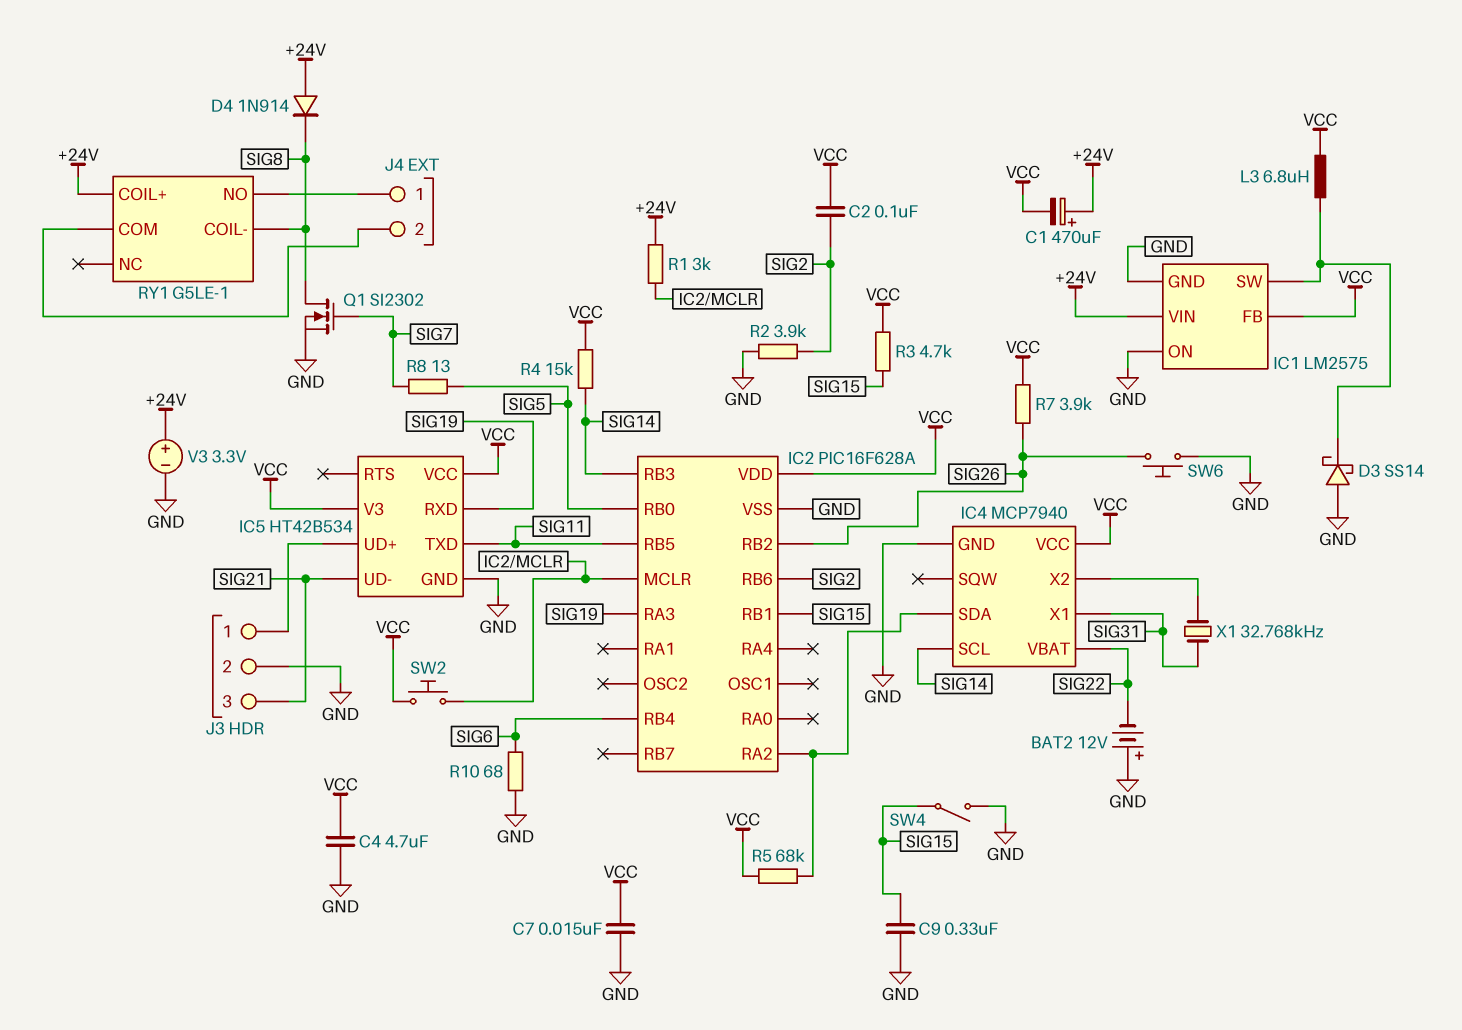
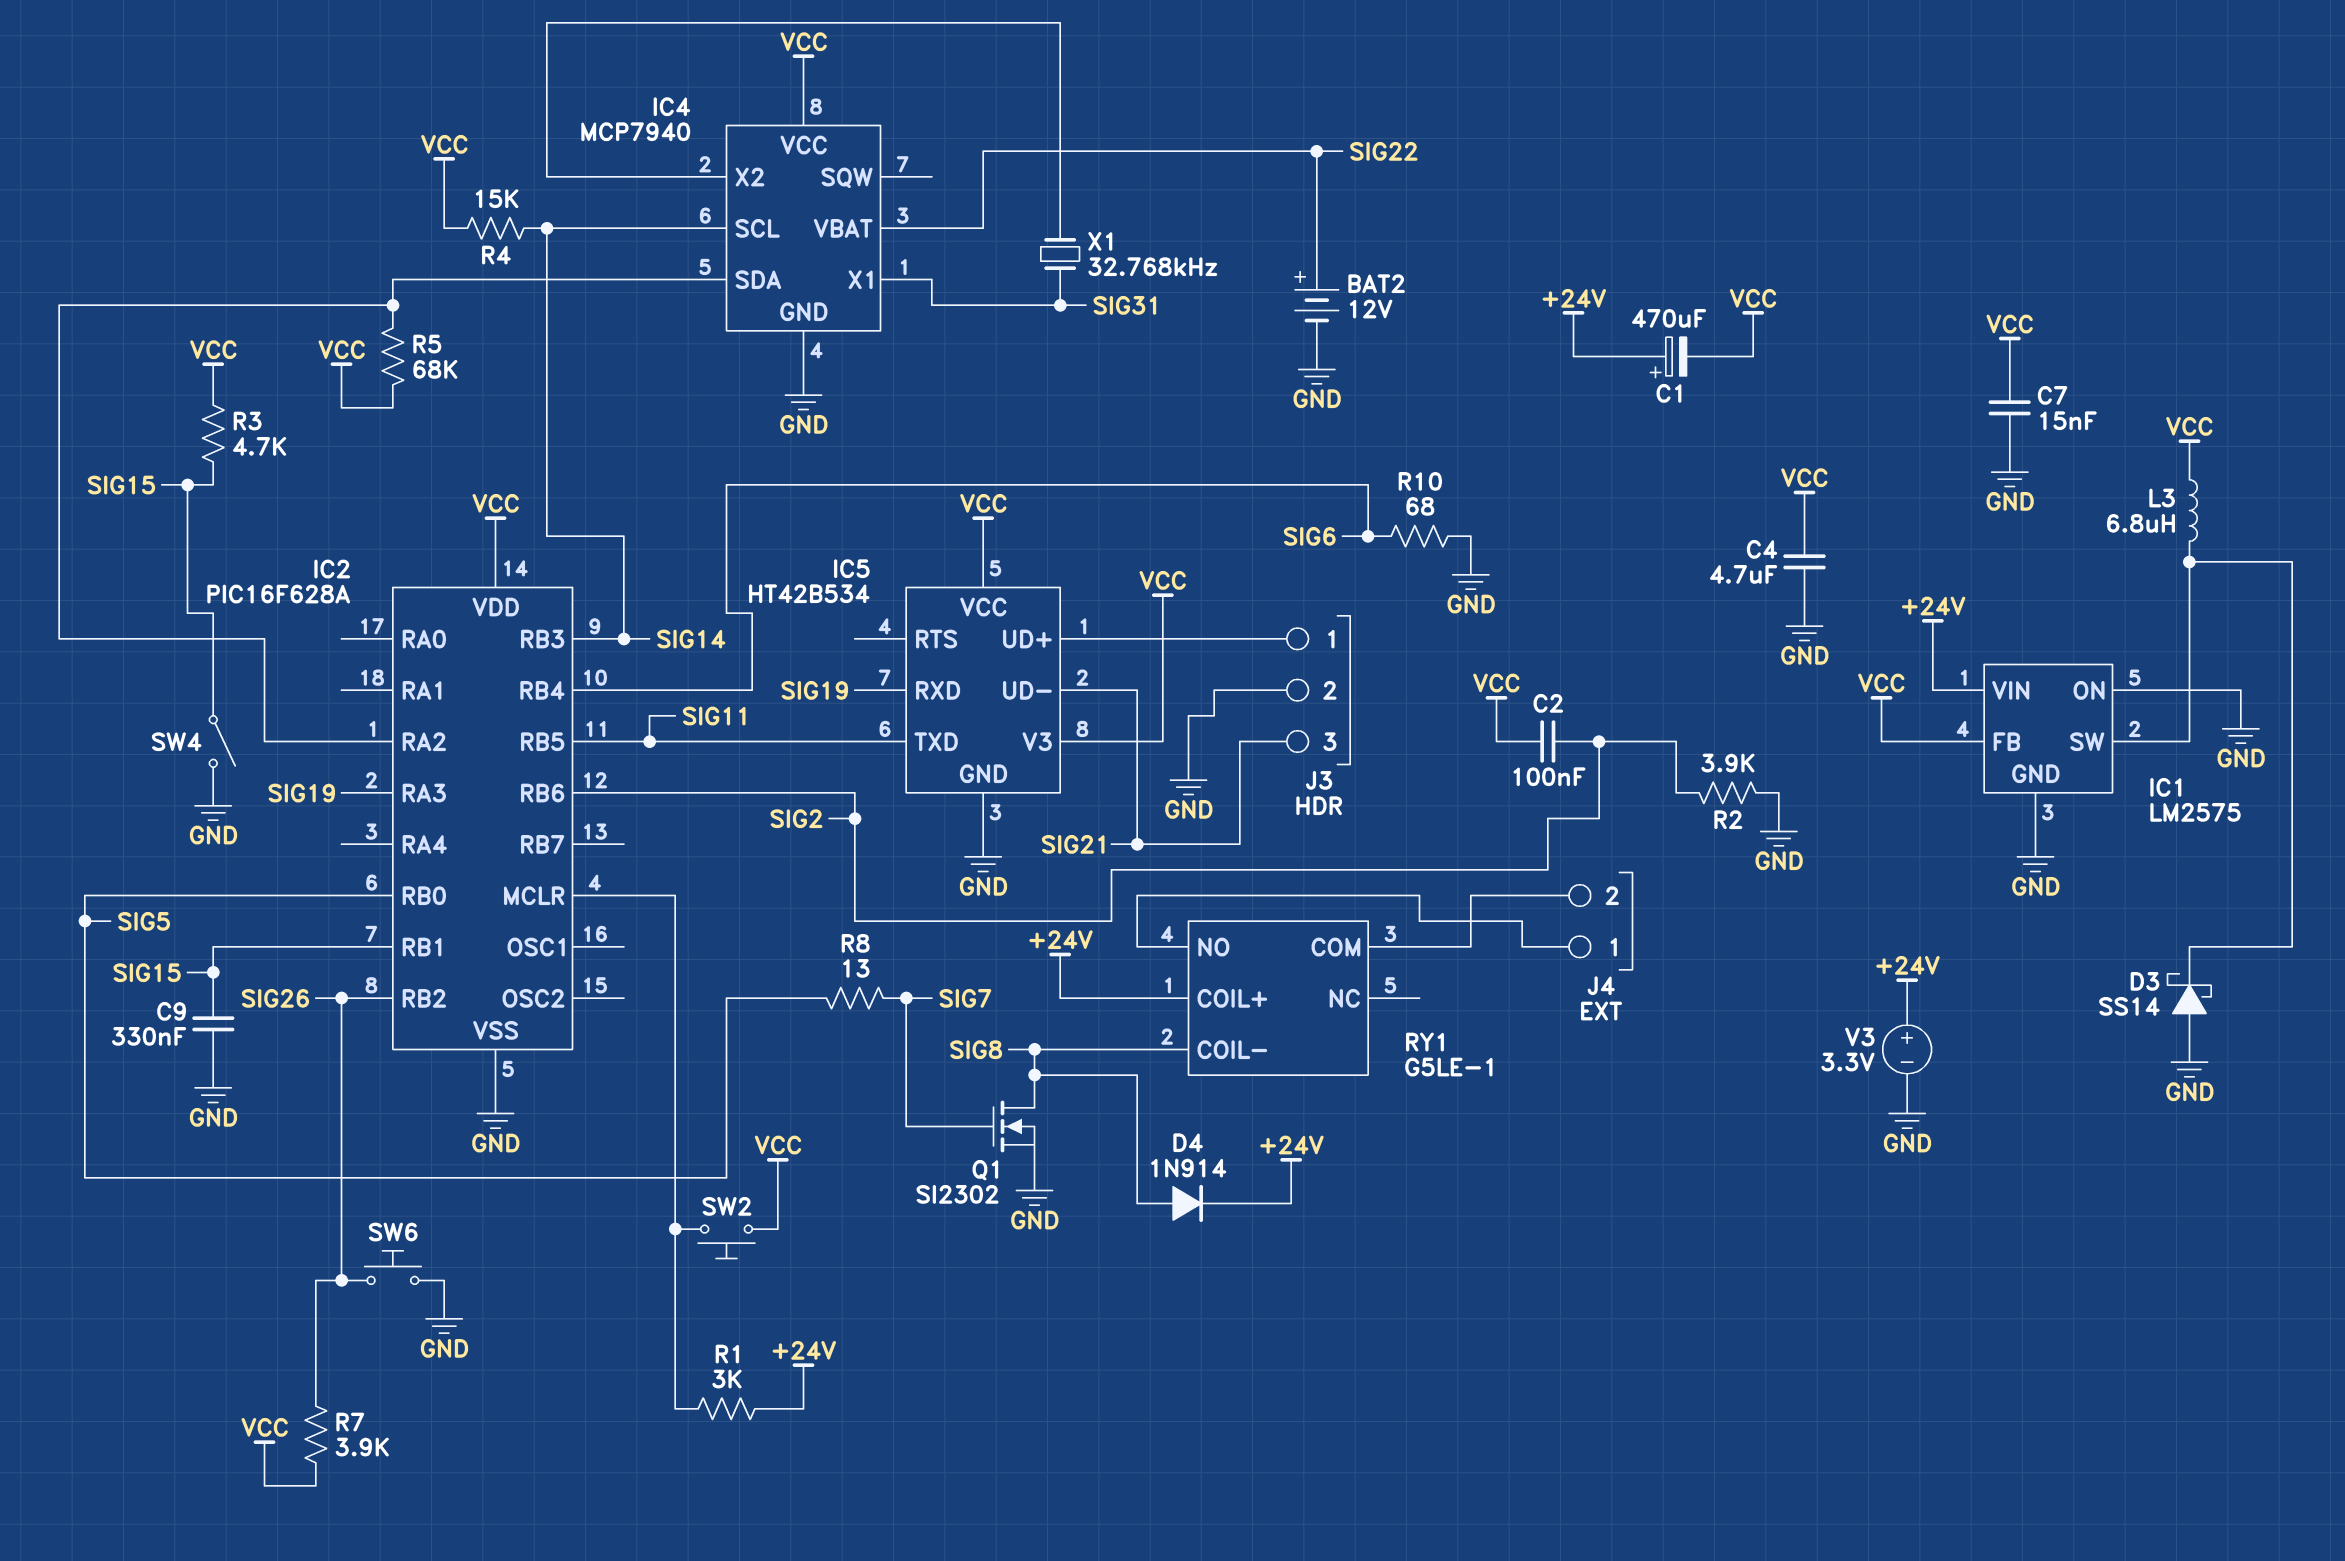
BAT2: 12V (plus GND, minus SIG22) -> 12V (plus SIG22, minus GND)
D4: diode 1N914 (A +24V, K SIG8) -> diode 1N914 (A SIG8, K +24V)

